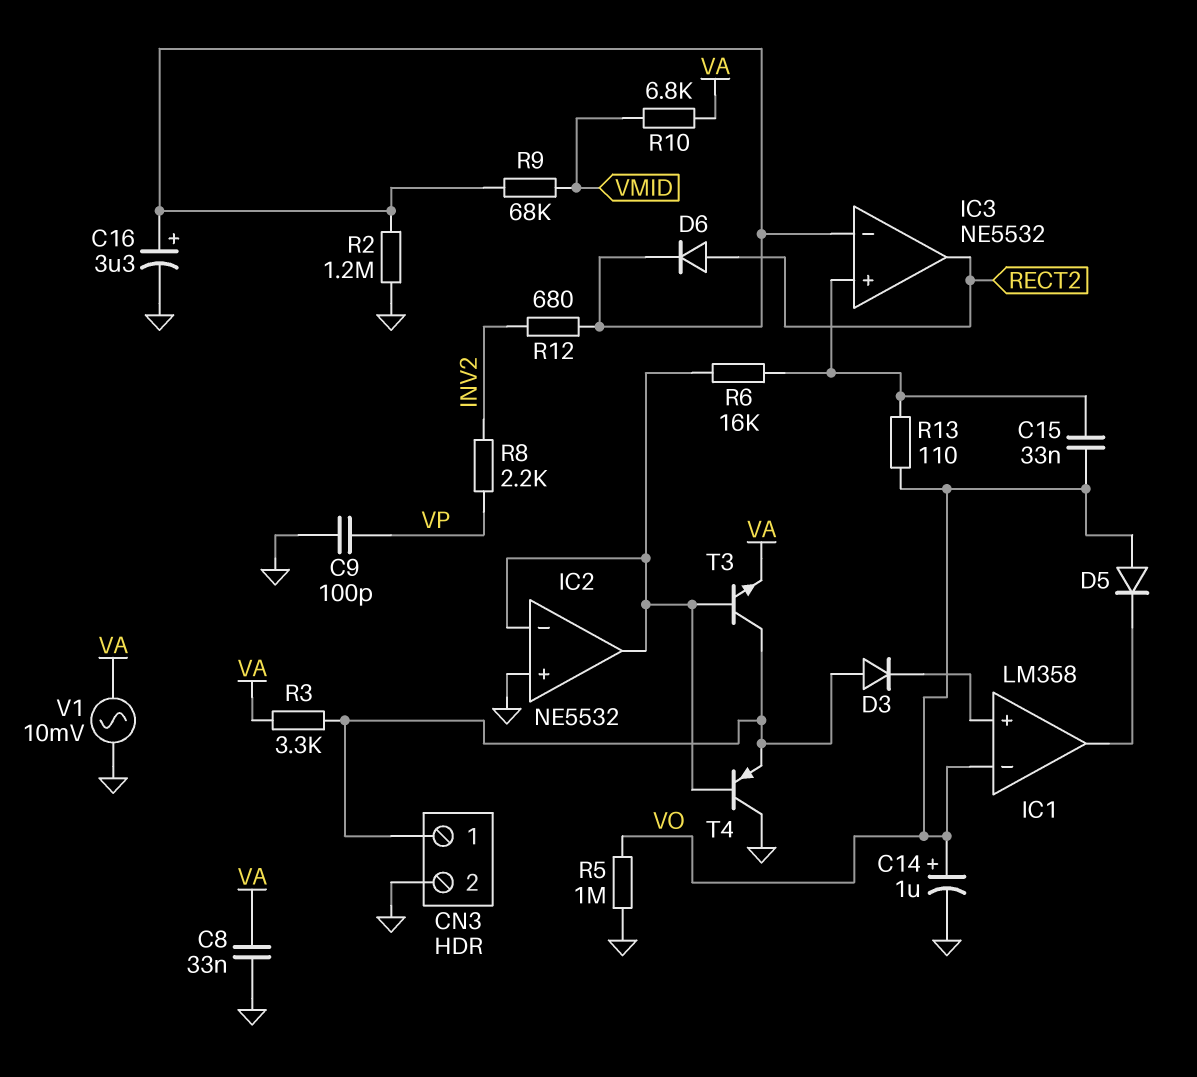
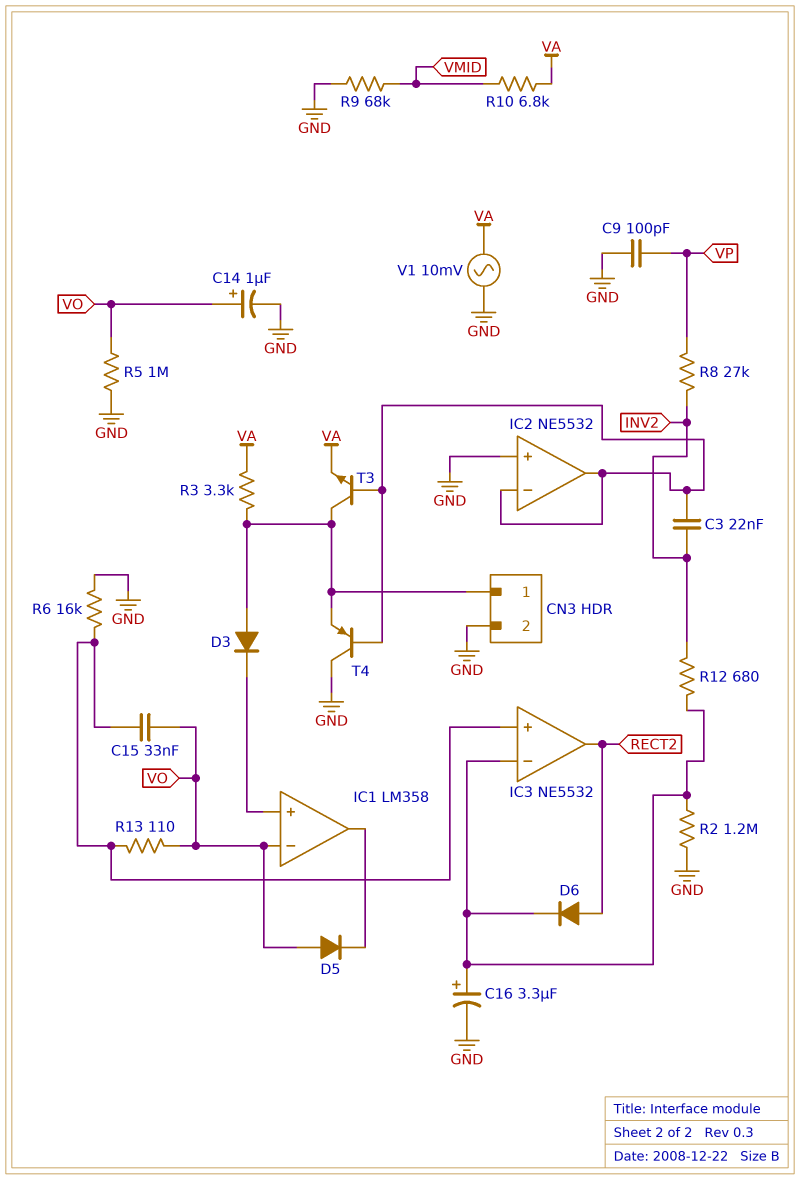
C3: none -> 22nF (IC2/in-, INV2)
C8: 33nF (GND, VA) -> none
R6: 16k (IC2/in-, IC3/in+) -> 16k (GND, IC3/in+)
R8: 2.2k (INV2, VP) -> 27k (INV2, VP)
R9: 68k (IC3/in-, VMID) -> 68k (GND, VMID)

